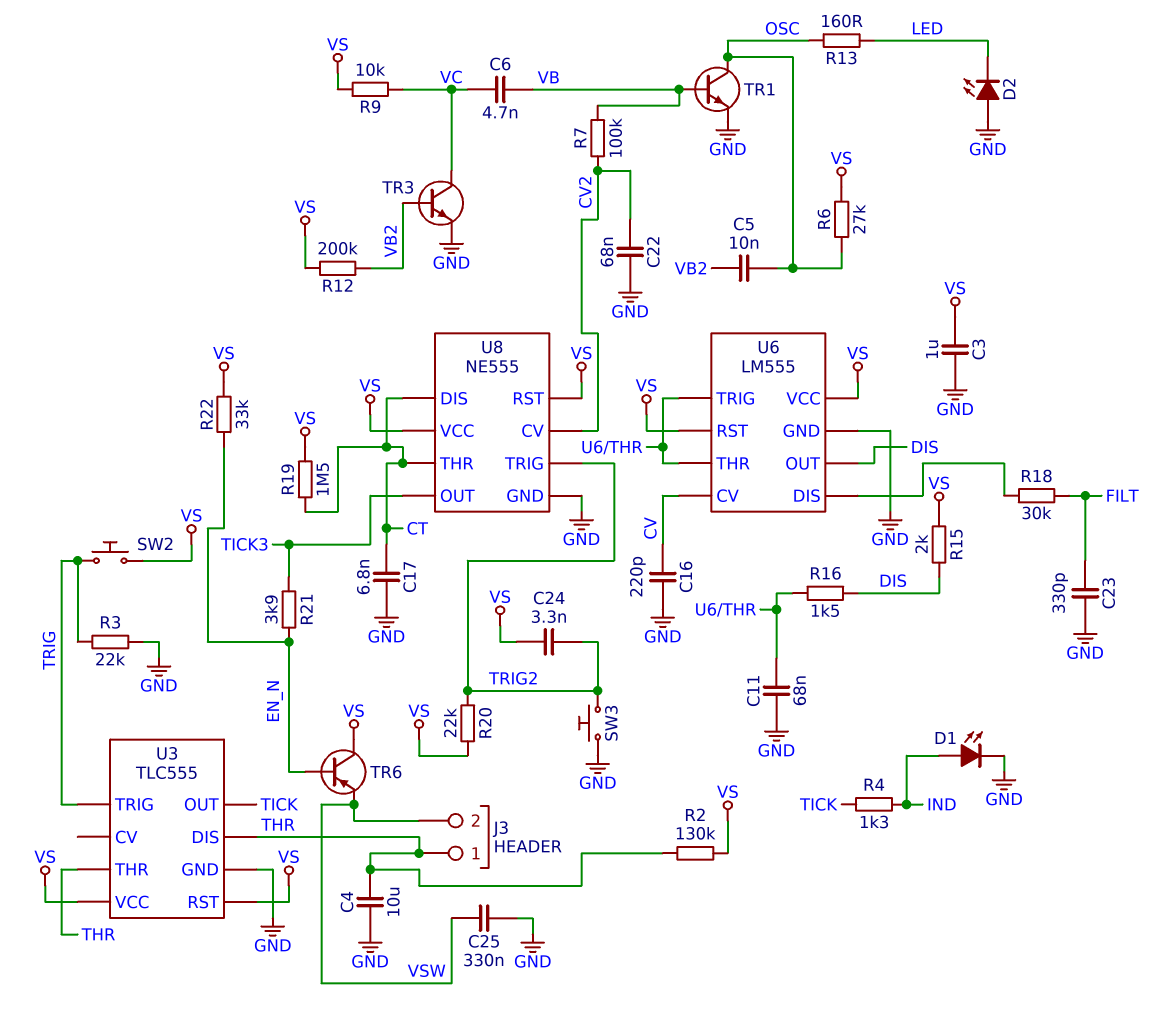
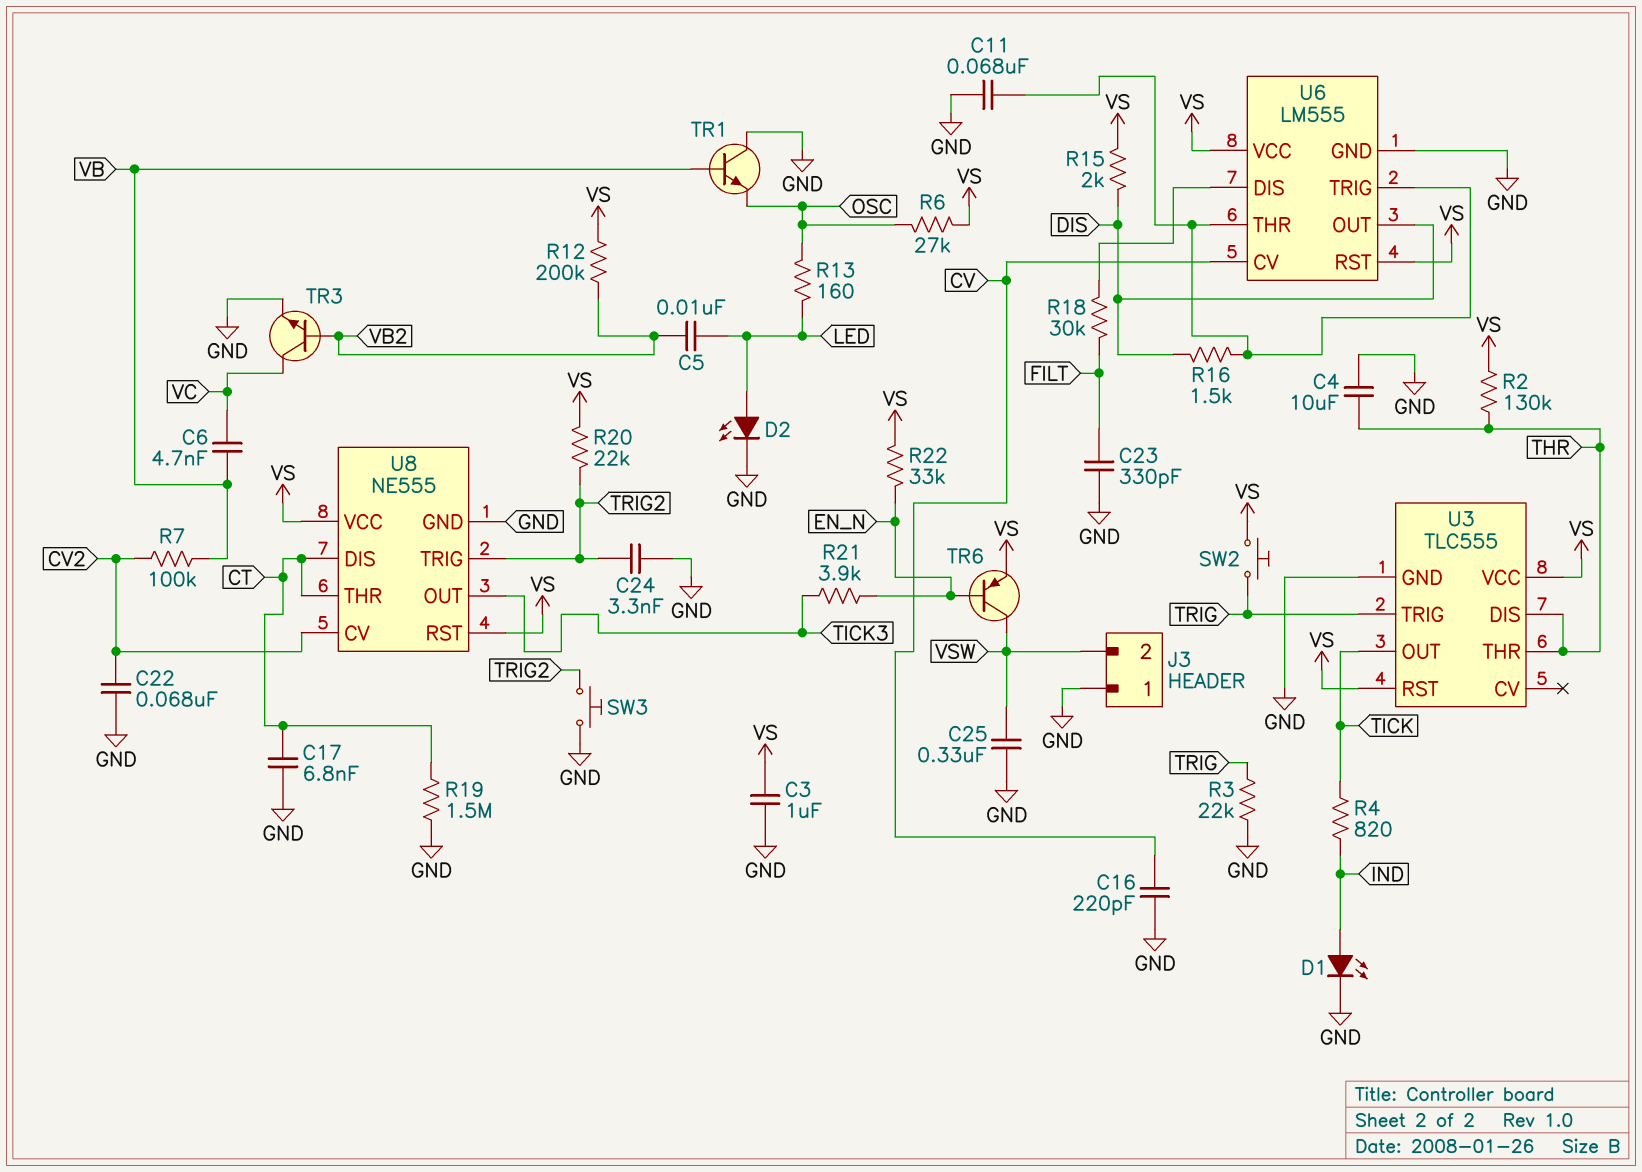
C5: 10nF (OSC, VB2) -> 10nF (LED, VB2)
C24: 3.3nF (TRIG2, VS) -> 3.3nF (GND, TRIG2)
D2: LED (A GND, K LED) -> LED (A LED, K GND)
J3 pin 1: THR -> GND
R4: 1.3k (IND, TICK) -> 820 (IND, TICK)
R9: 10k (VC, VS) -> none
R19: 1.5M (CT, VS) -> 1.5M (CT, GND)
TR1: NPN (B VB, C OSC, E GND) -> NPN (B VB, C GND, E OSC)
TR6: PNP (B EN_N, C VS, E VSW) -> PNP (B EN_N, C VSW, E VS)

